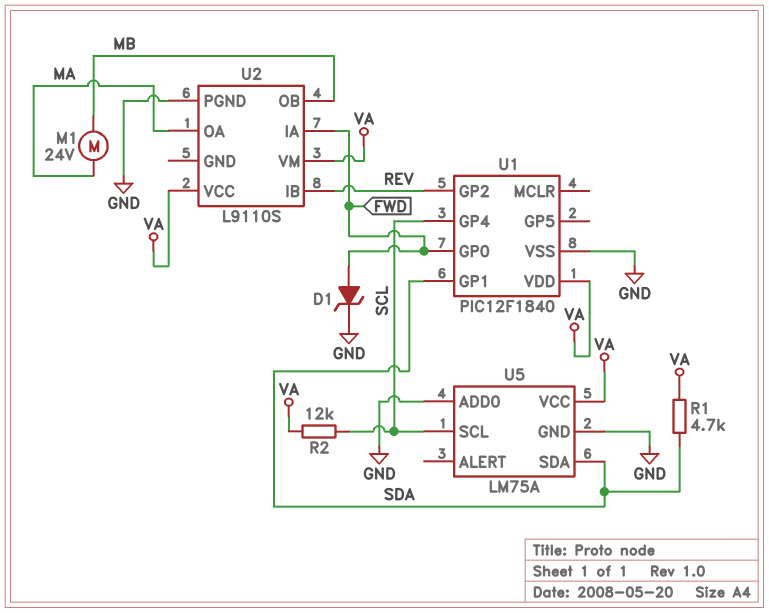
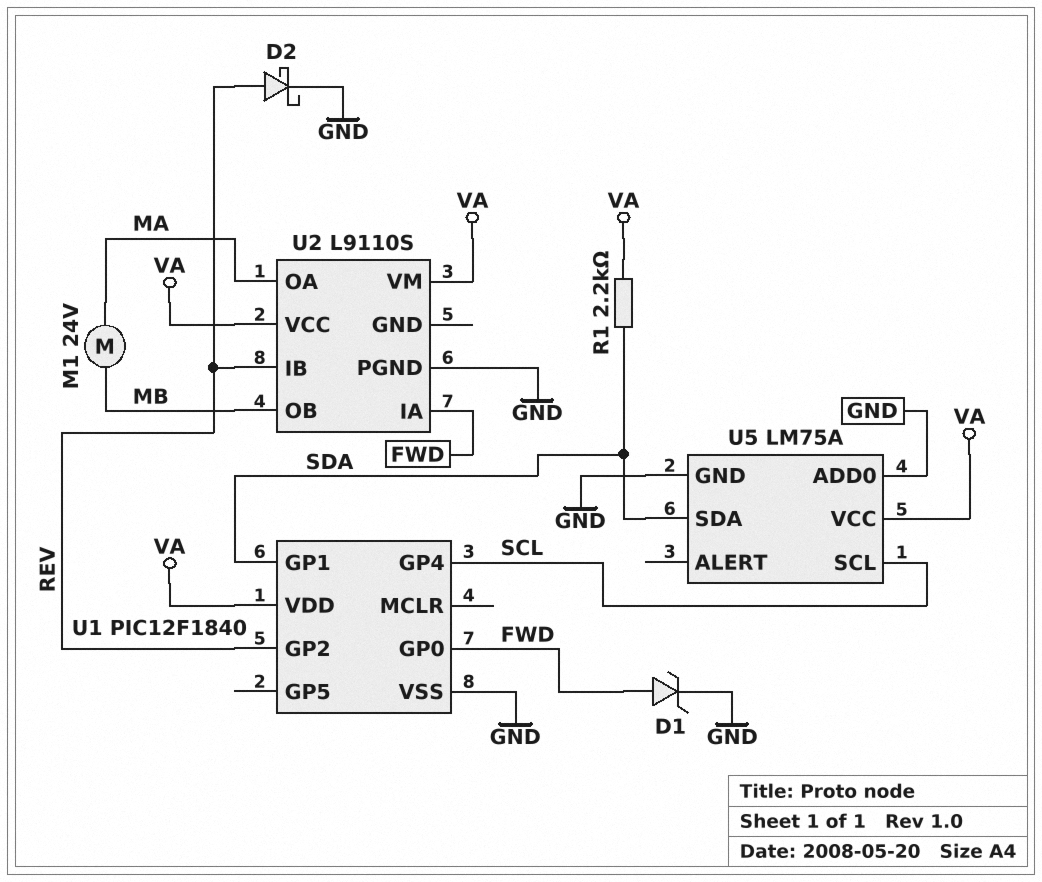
D2: none -> schottky (A REV, K GND)
R1: 4.7k (SDA, VA) -> 2.2k (SDA, VA)
R2: 12k (SCL, VA) -> none

